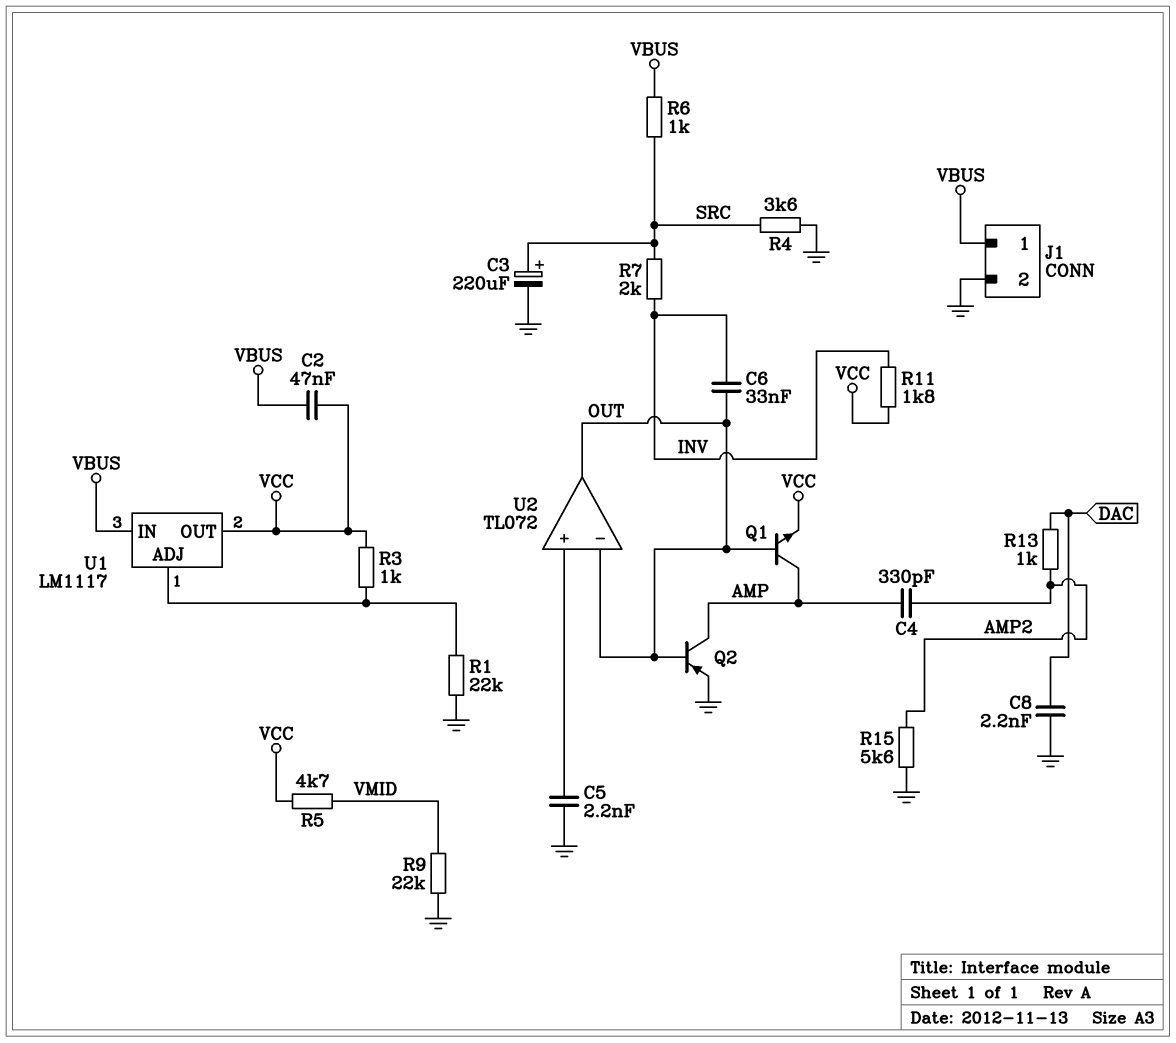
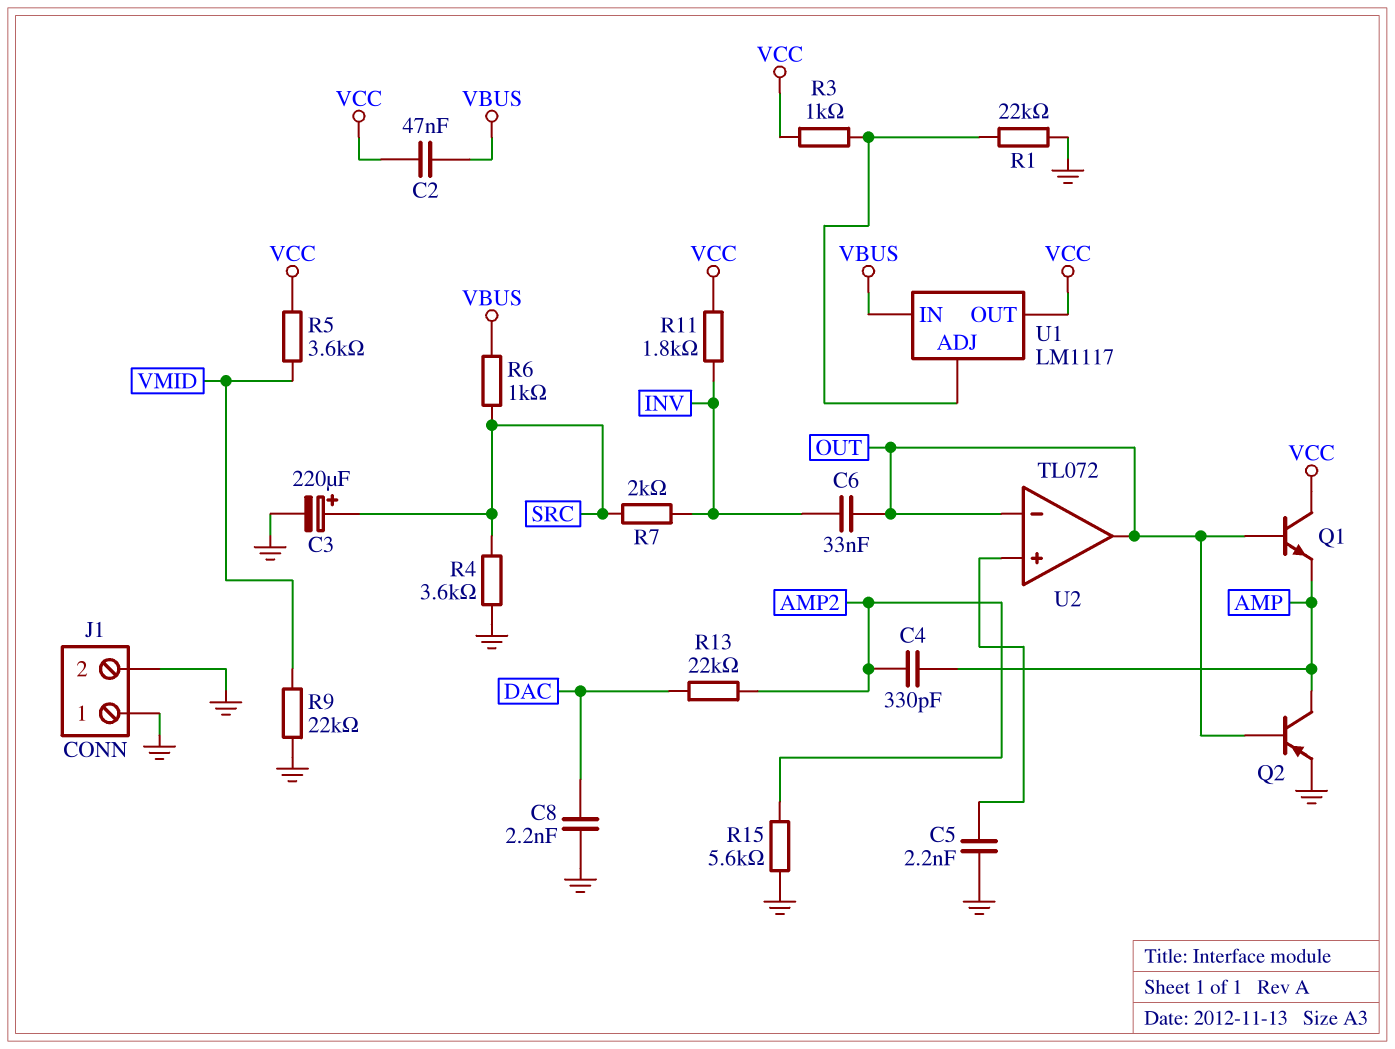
J1 pin 1: VBUS -> GND
Q1: NPN (B OUT, C AMP, E VCC) -> NPN (B OUT, C VCC, E AMP)
R5: 4.7k (VCC, VMID) -> 3.6k (VCC, VMID)
R13: 1k (AMP2, DAC) -> 22k (AMP2, DAC)

